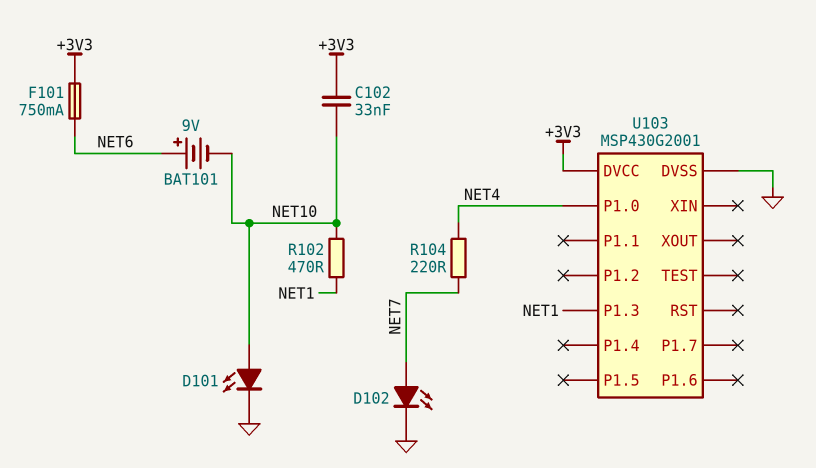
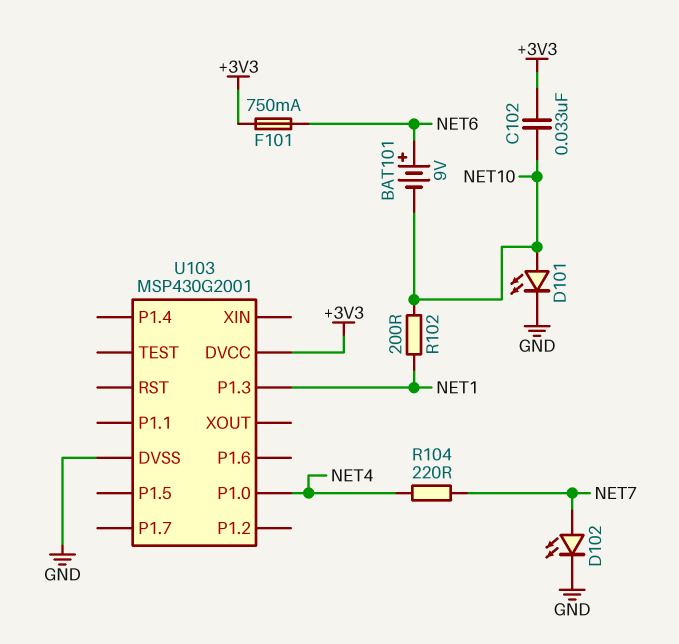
R102: 470 (NET1, NET10) -> 200 (NET1, NET10)

